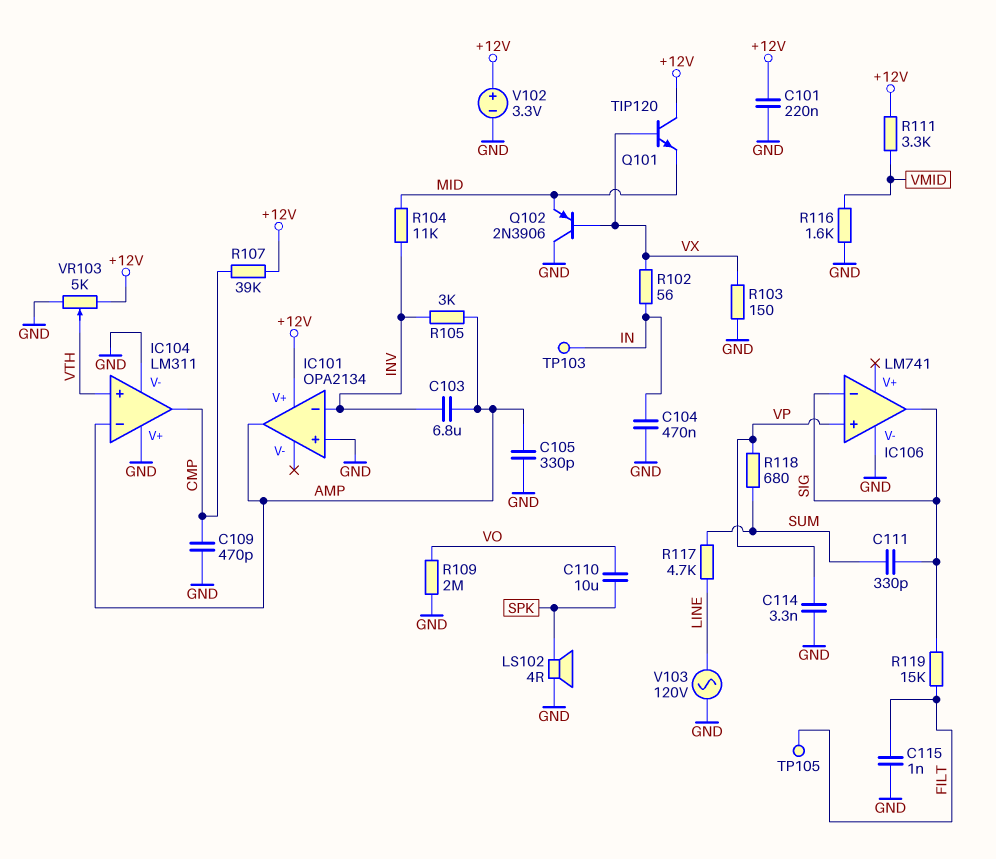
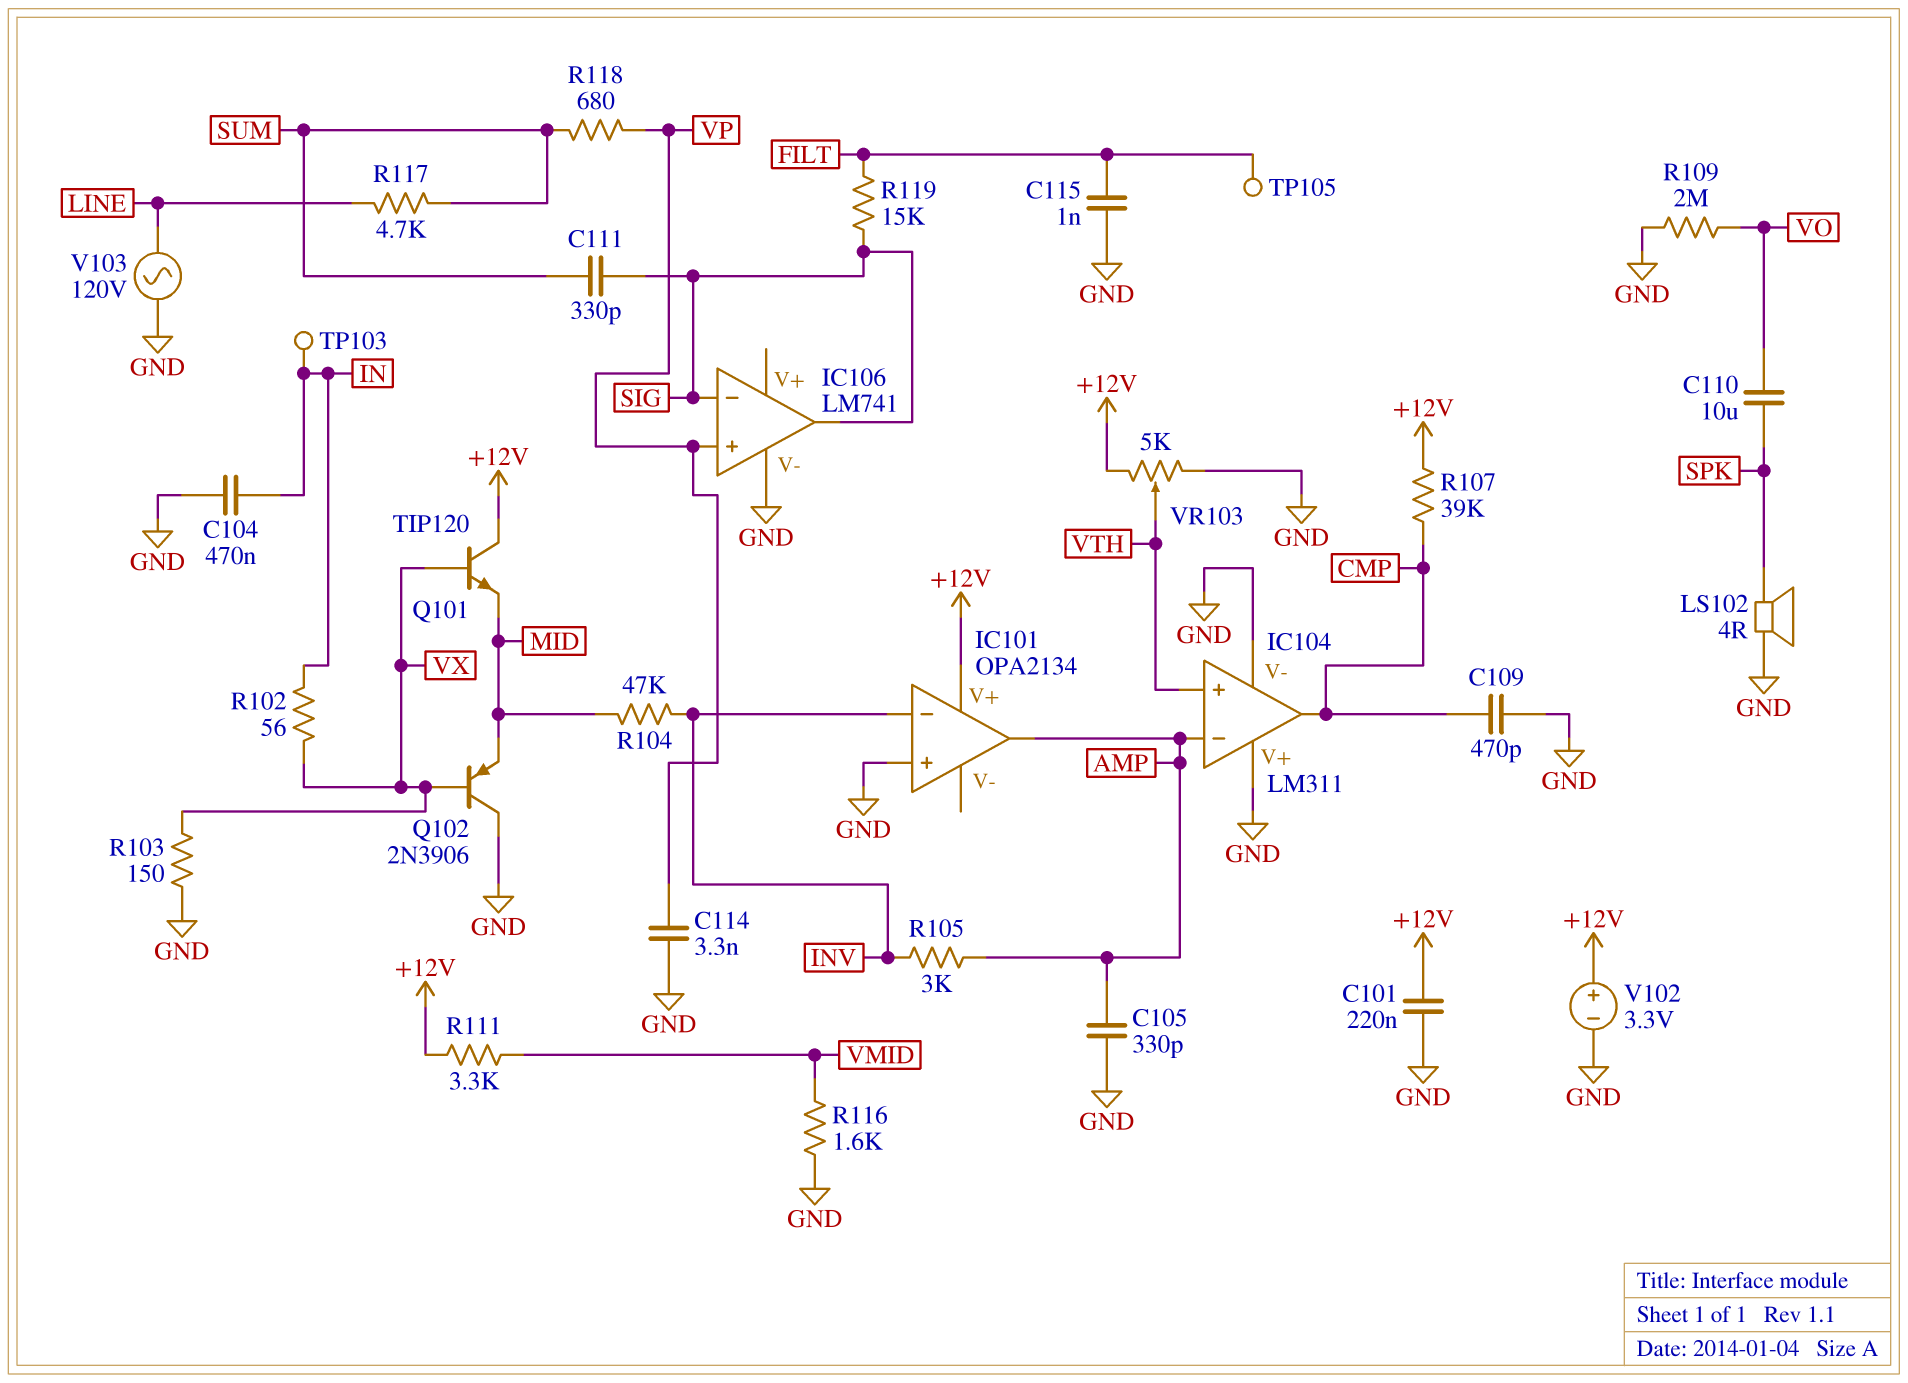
C103: 6.8uF (AMP, INV) -> none
R104: 11k (INV, MID) -> 47k (INV, MID)

